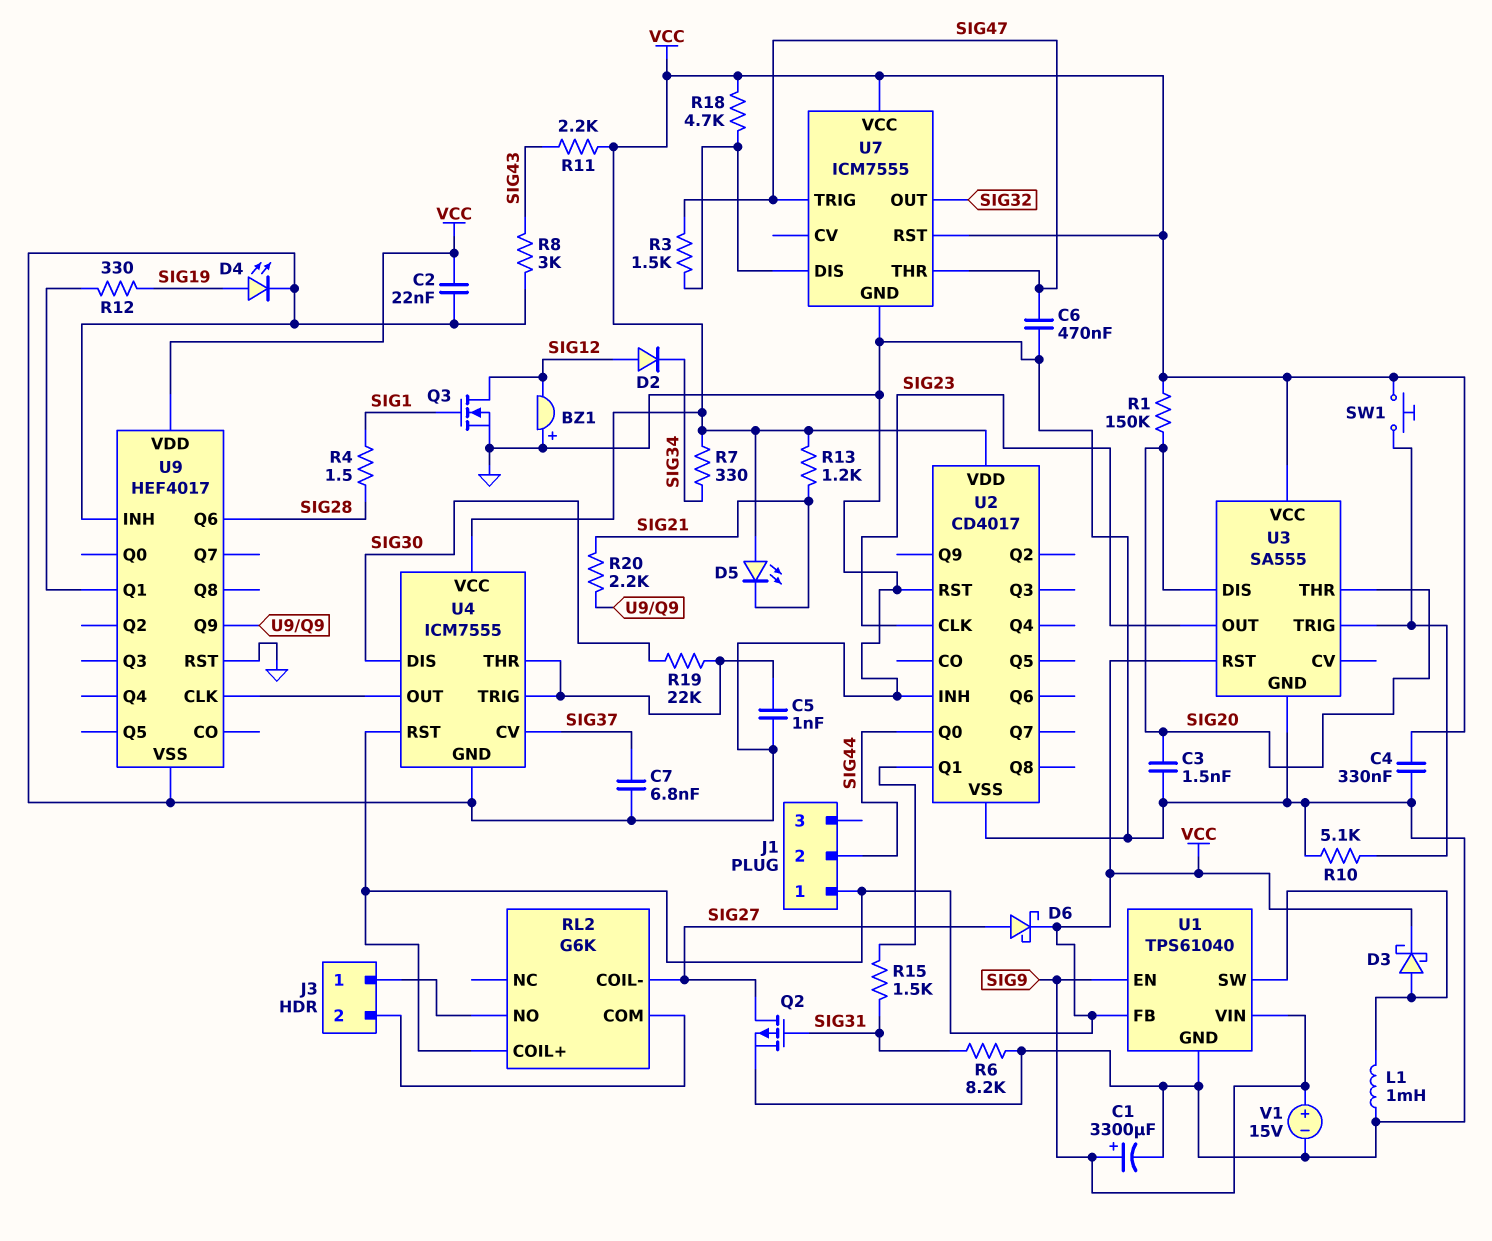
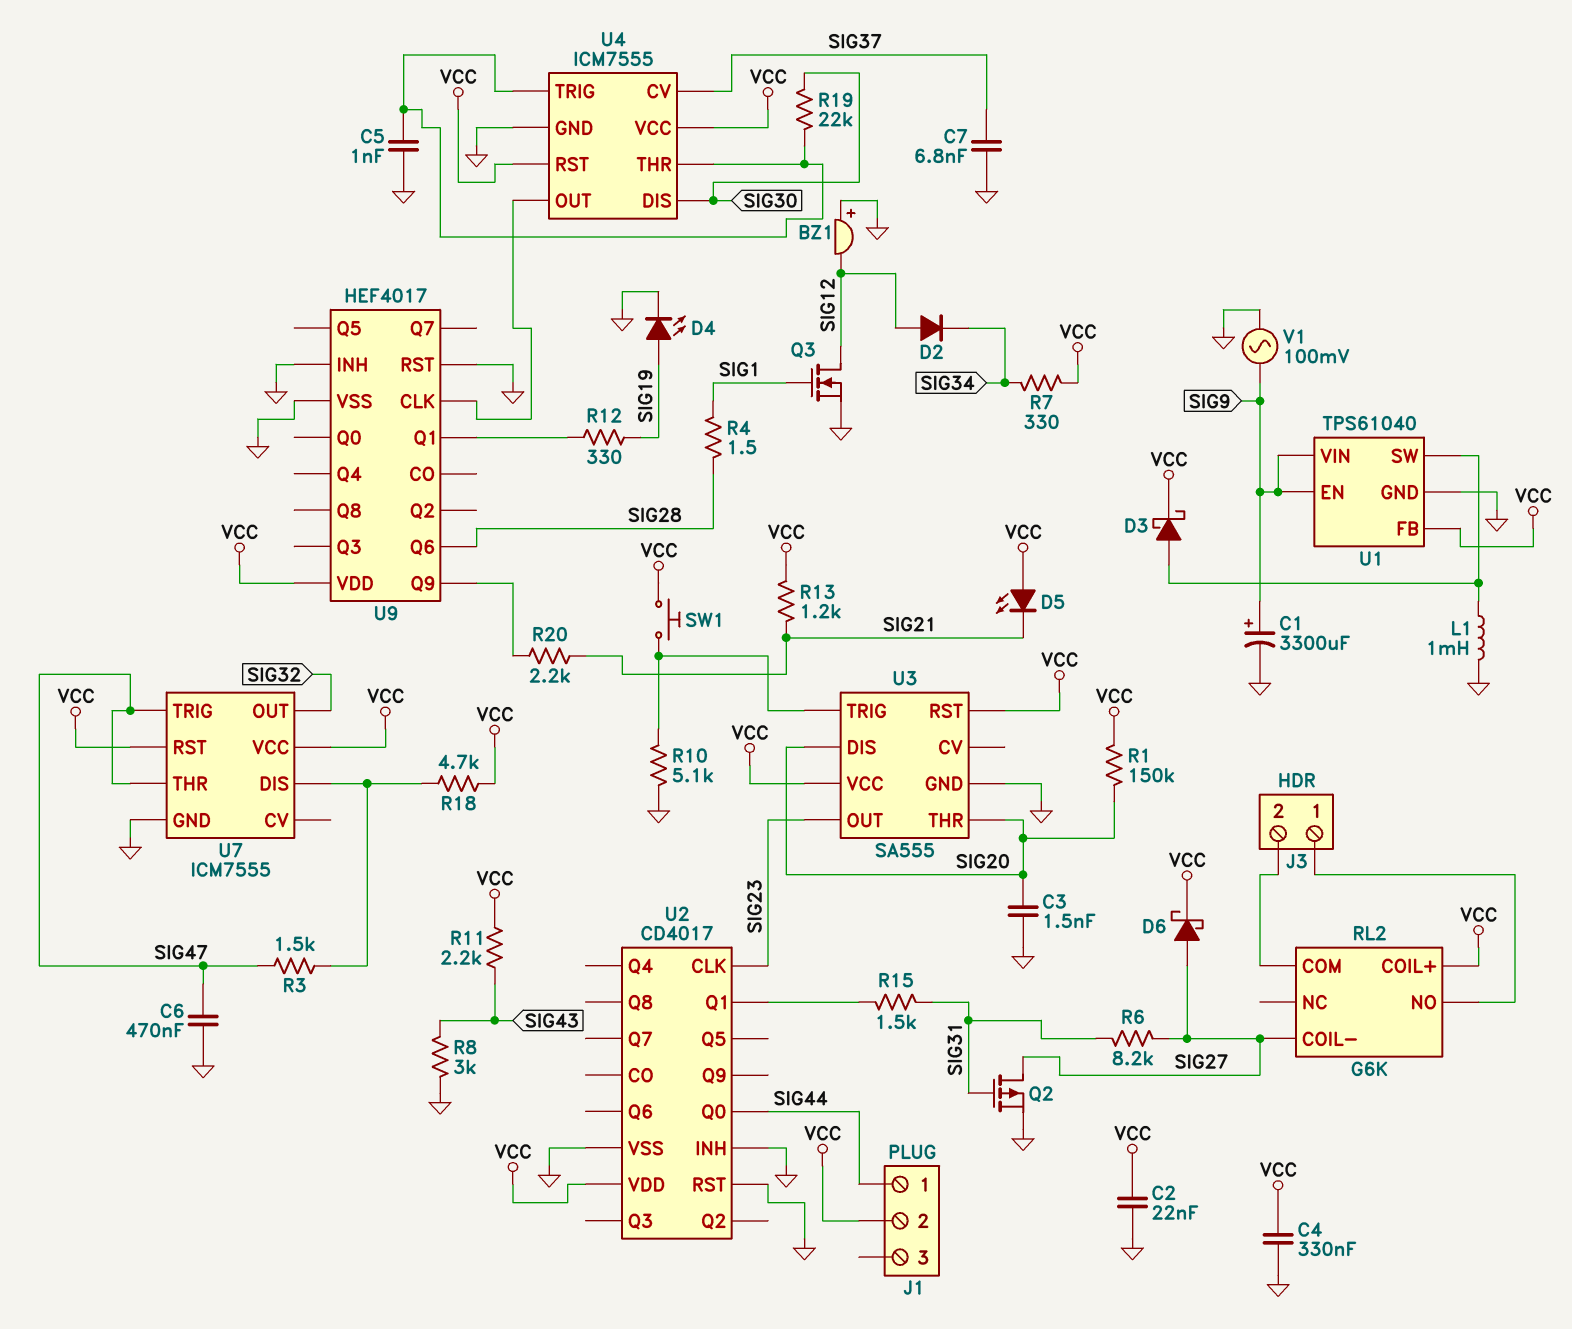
J1 pin 1: VCC -> SIG44
J1 pin 2: SIG44 -> VCC
R6: 8.2k (GND, SIG31) -> 8.2k (SIG27, SIG31)
V1: 15V (plus SIG9, minus GND) -> AC 100mV (GND, SIG9)

